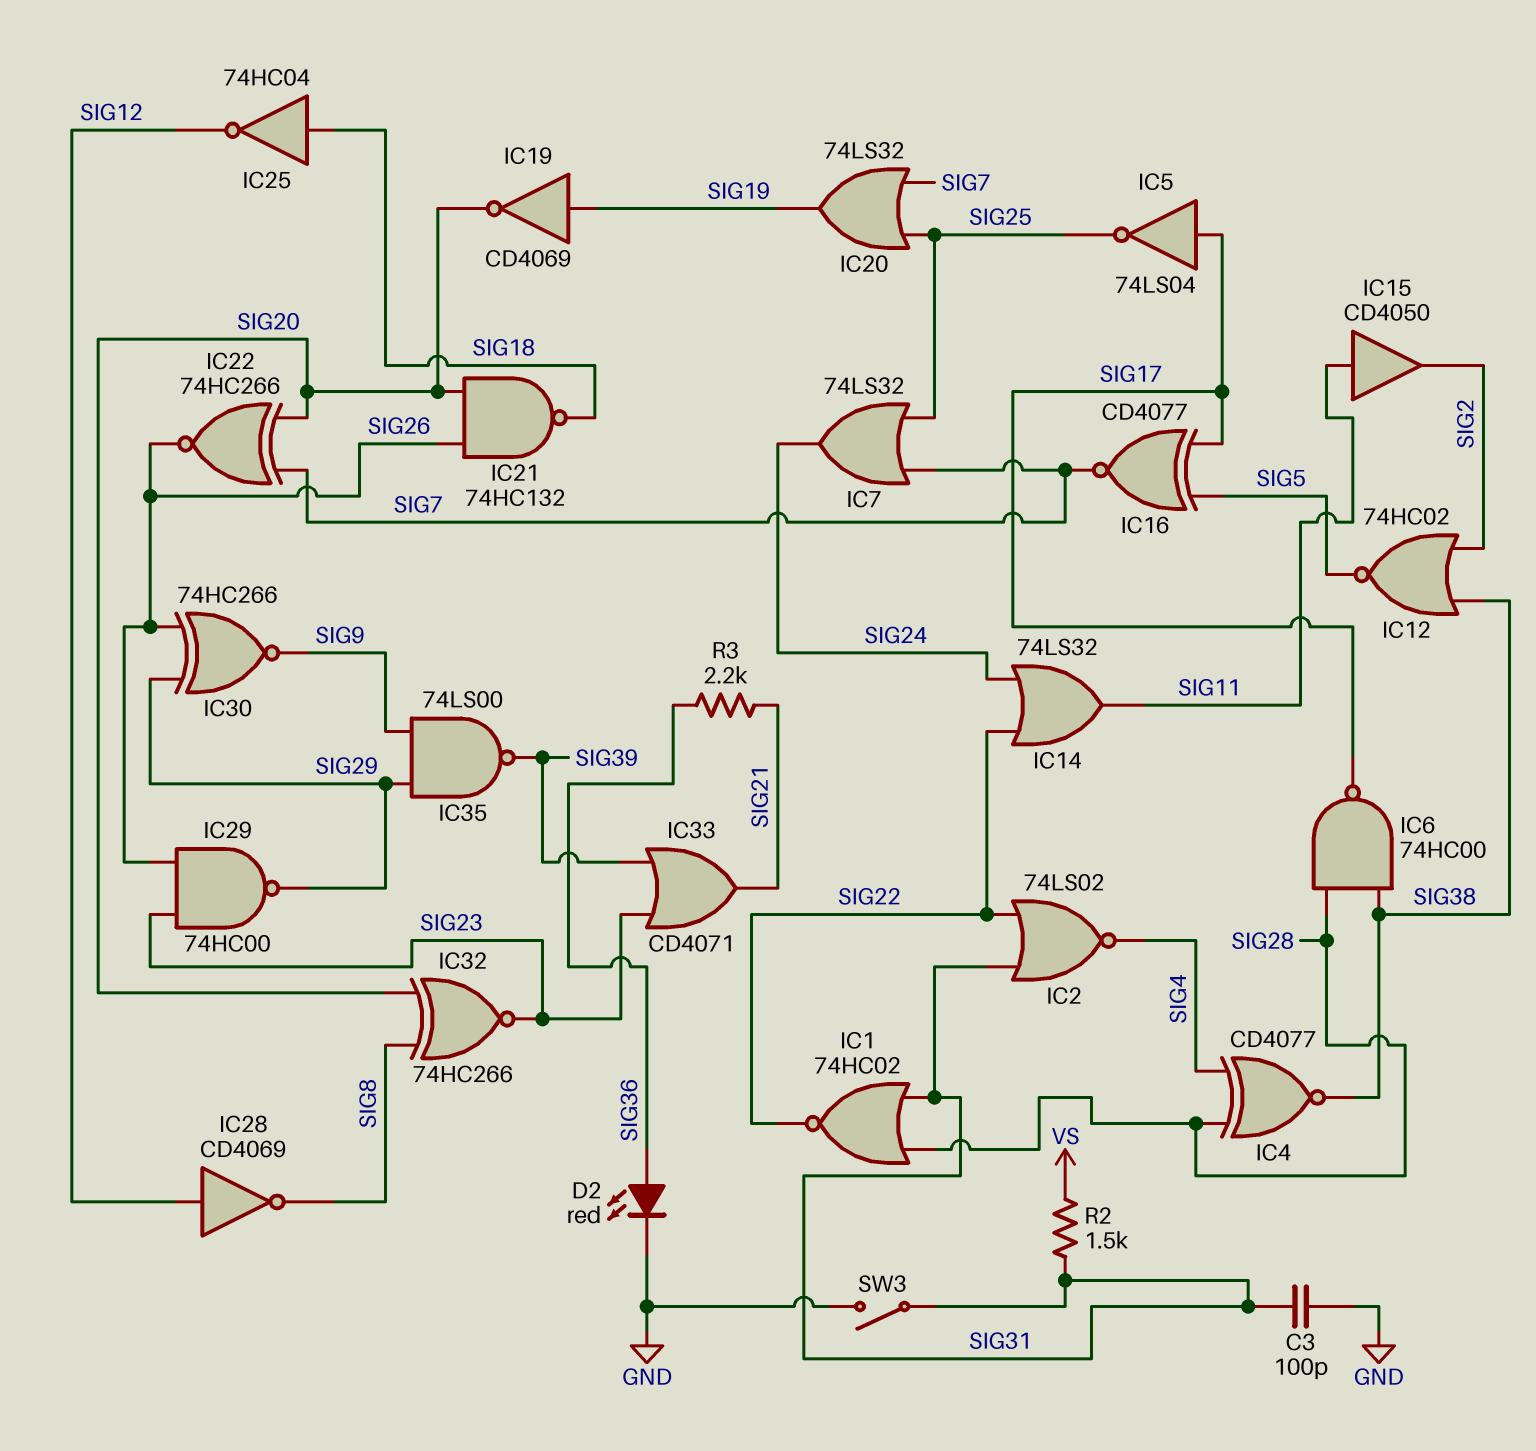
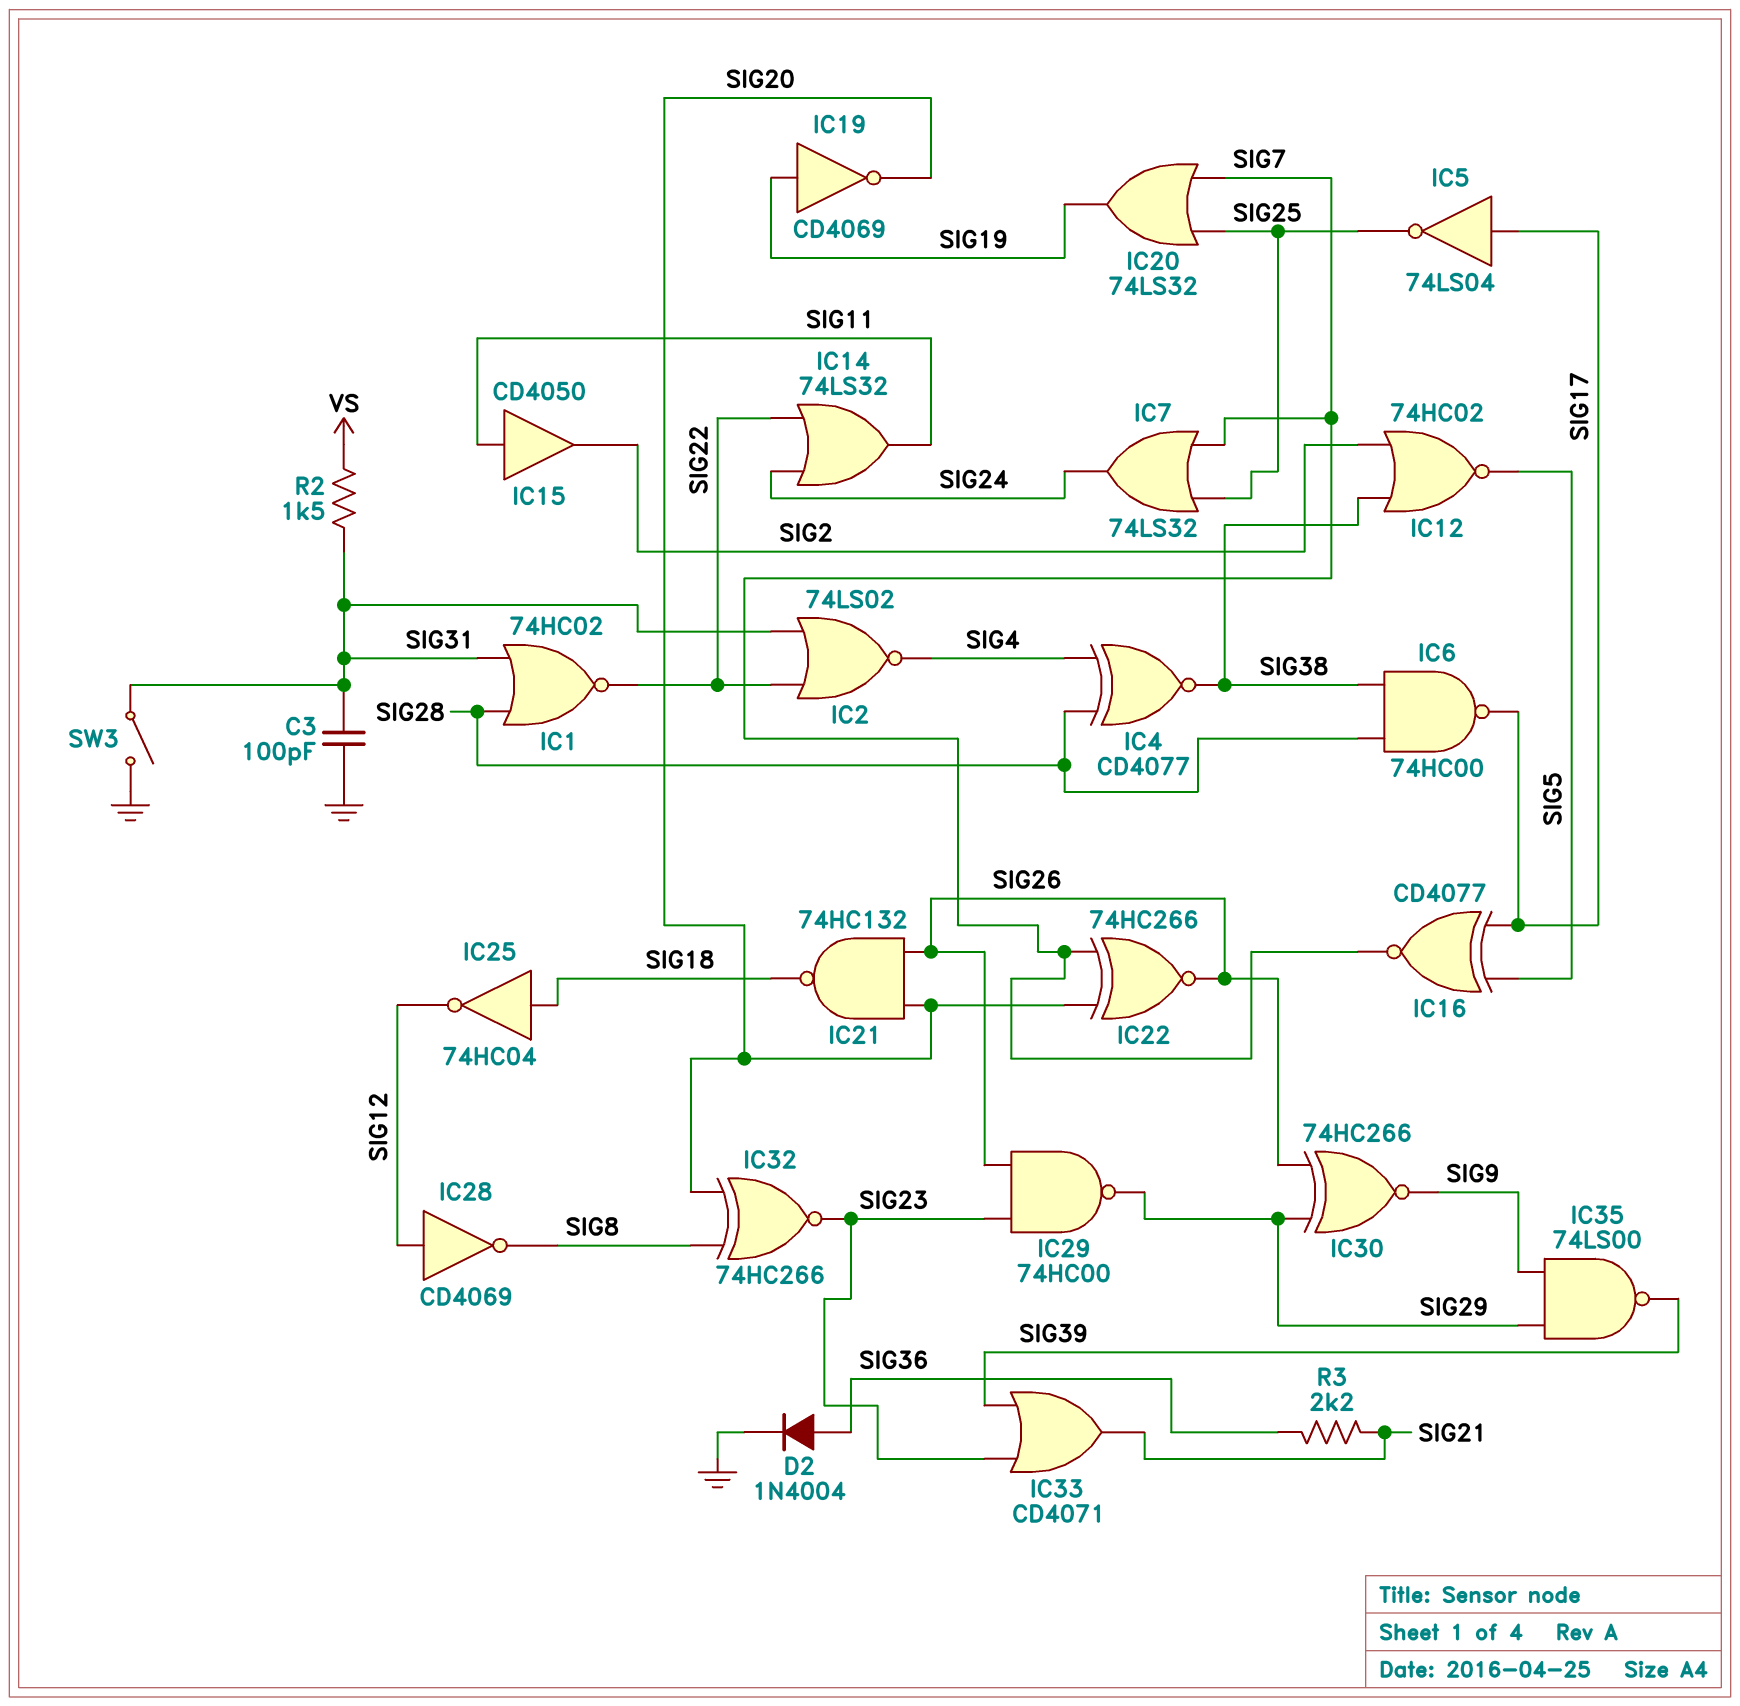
D2: LED red (A SIG36, K GND) -> diode 1N4004 (A SIG36, K GND)

